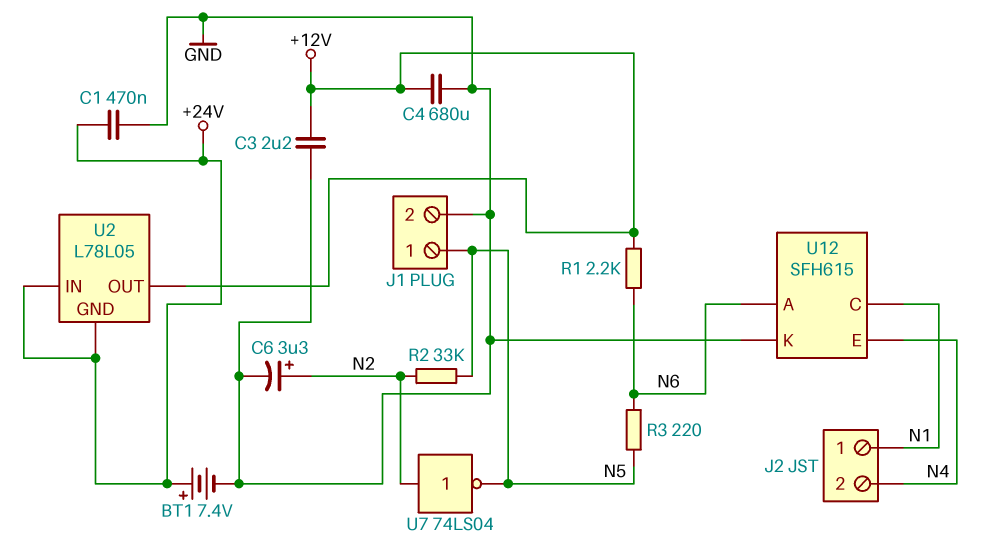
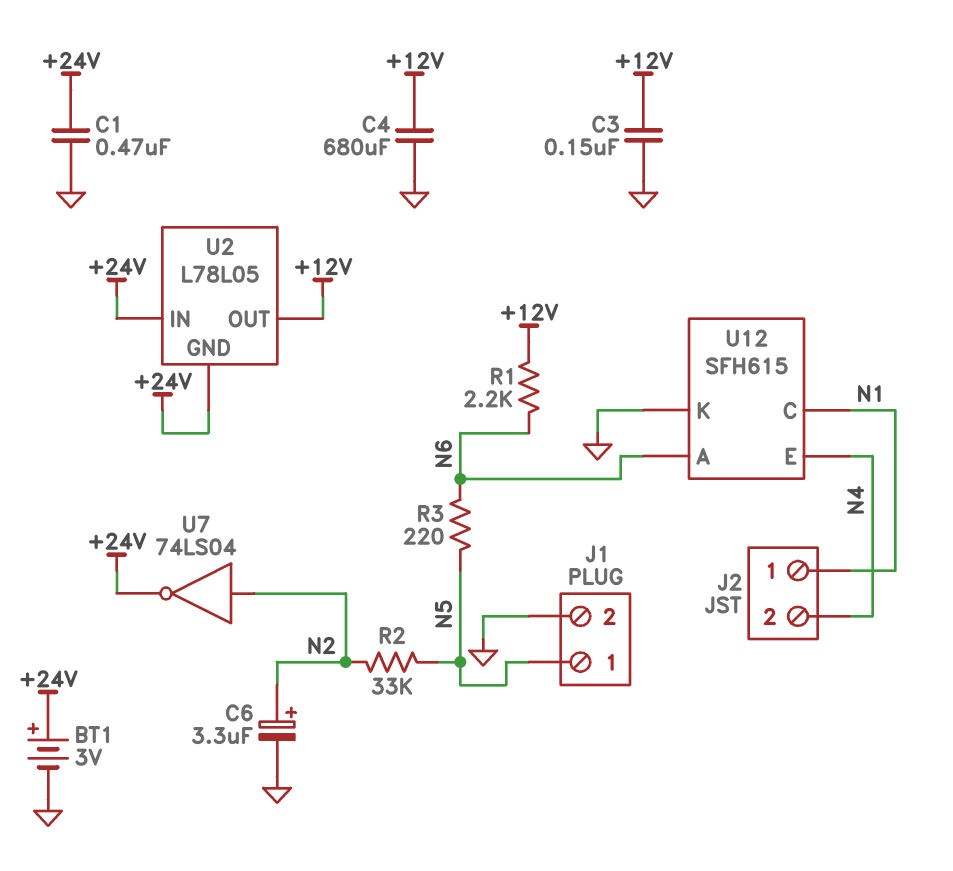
BT1: 7.4V (plus +24V, minus GND) -> 3V (plus +24V, minus GND)
C3: 2.2uF (+12V, GND) -> 150nF (+12V, GND)
U7: NOT 74LS04 (in N2, out N5) -> NOT 74LS04 (in N2, out +24V)

